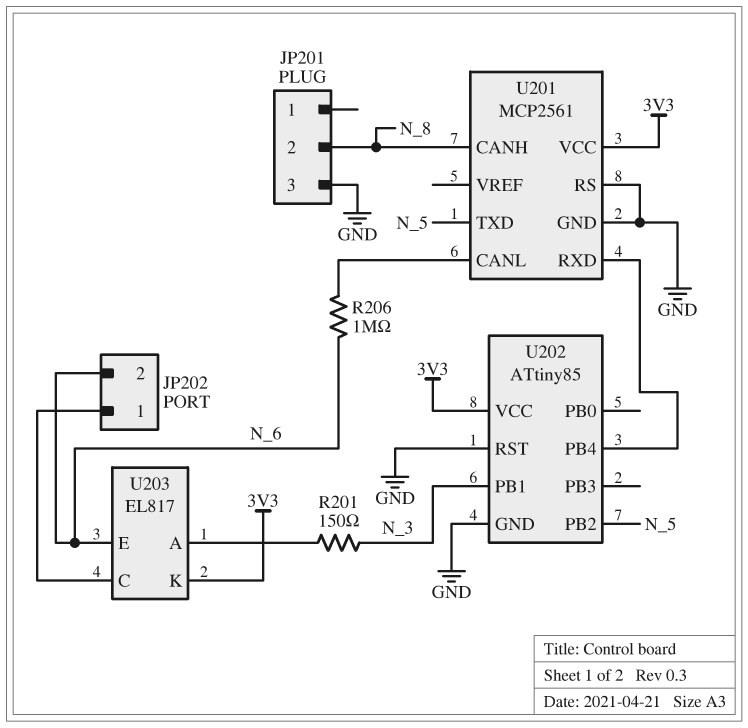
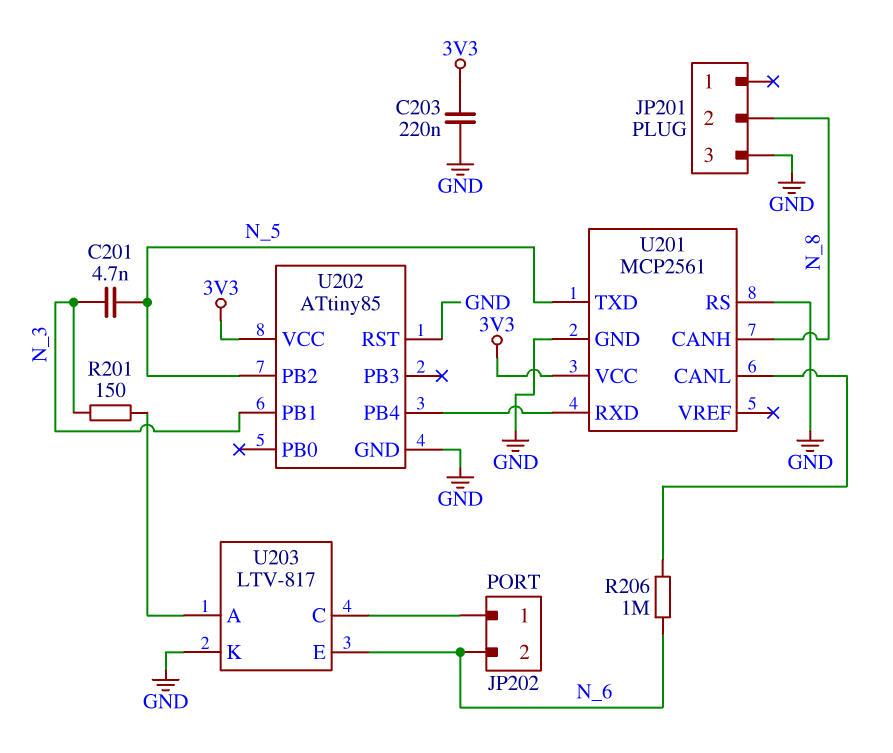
C201: none -> 4.7nF (N_3, N_5)
C203: none -> 220nF (3V3, GND)
U203: EL817 -> LTV-817
U203 pin K: 3V3 -> GND

